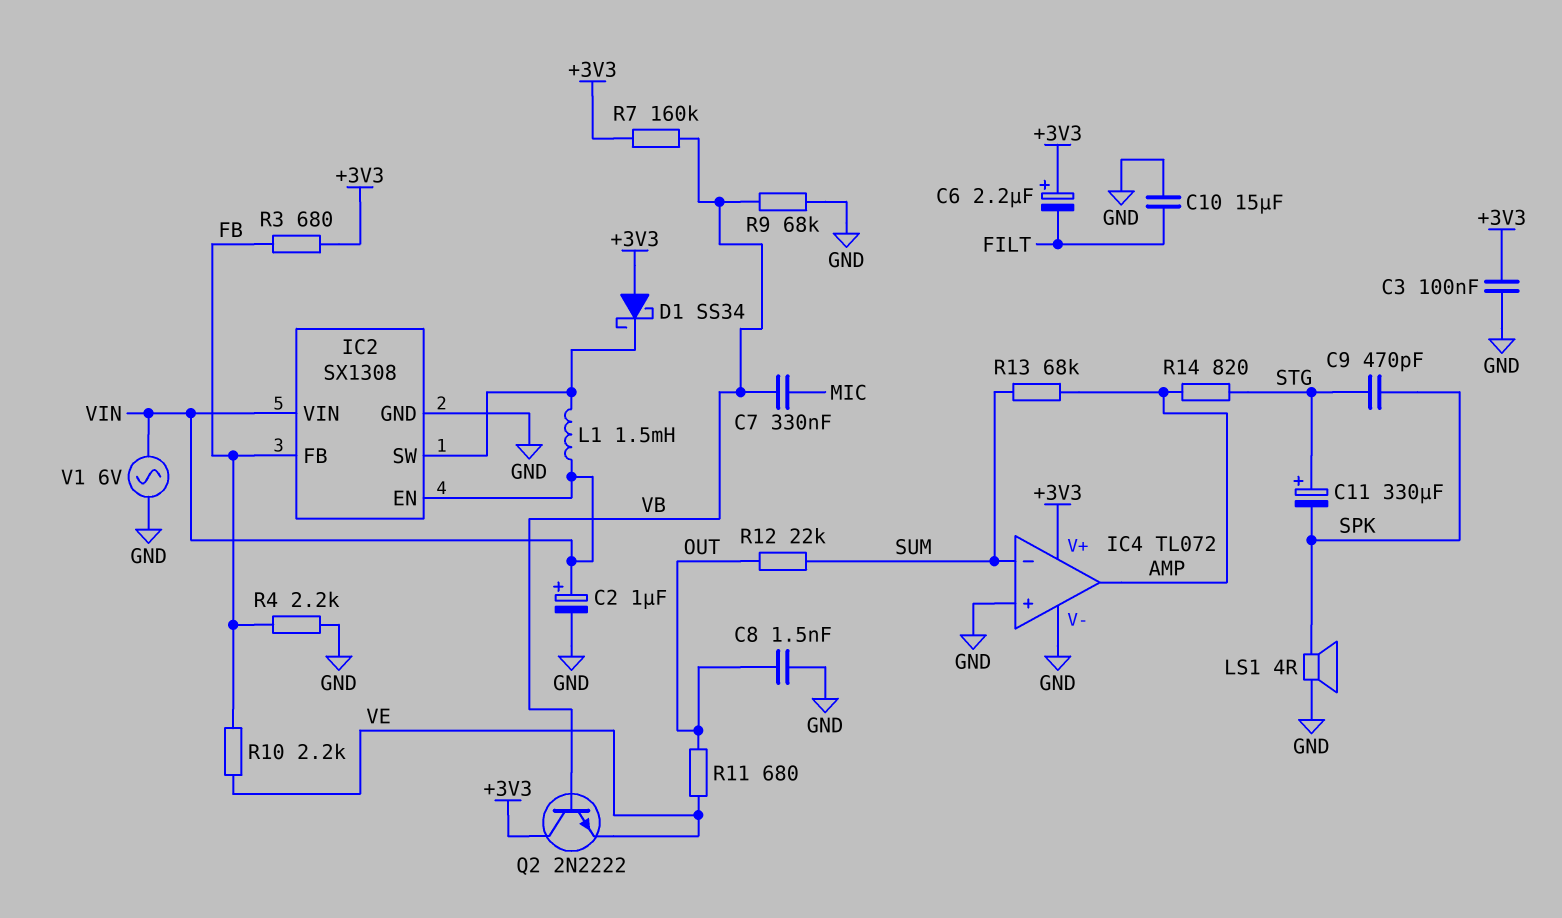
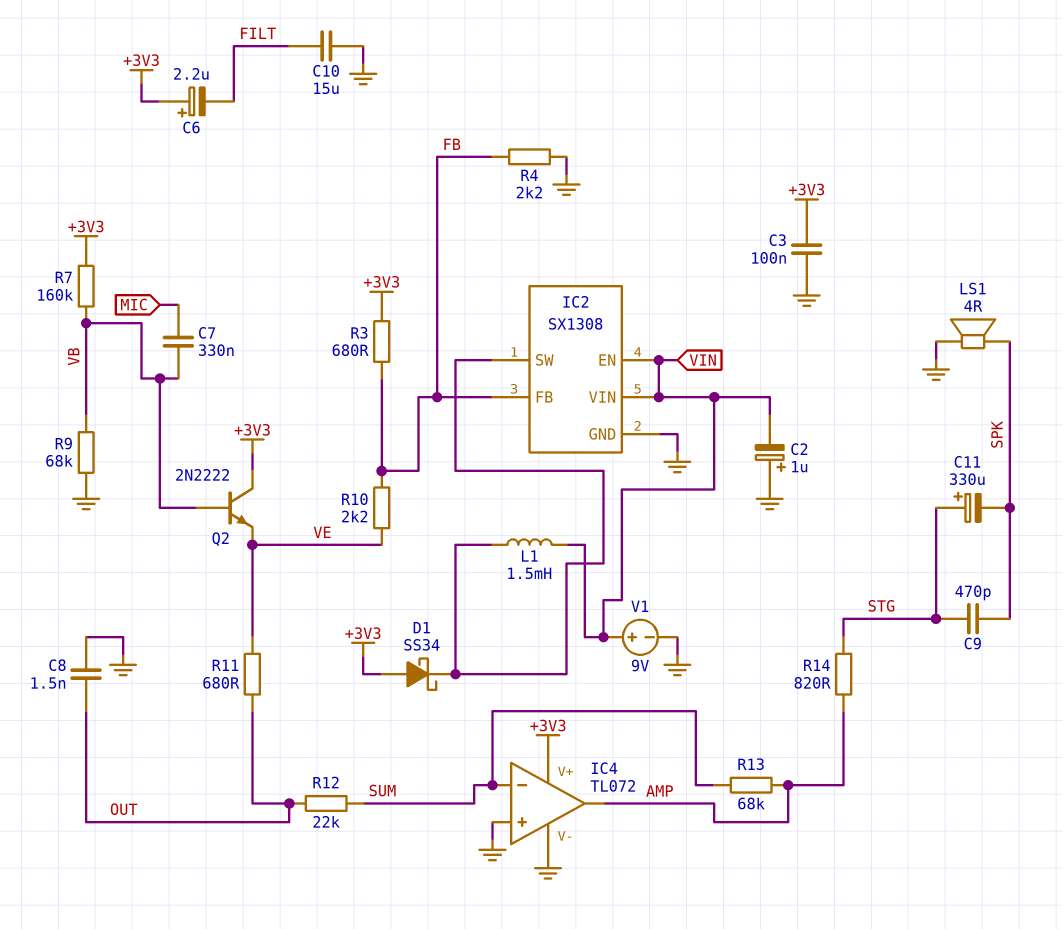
C2: 1uF (plus VIN, minus GND) -> 1uF (plus GND, minus VIN)
V1: AC 6V (GND, VIN) -> 9V (plus VIN, minus GND)

